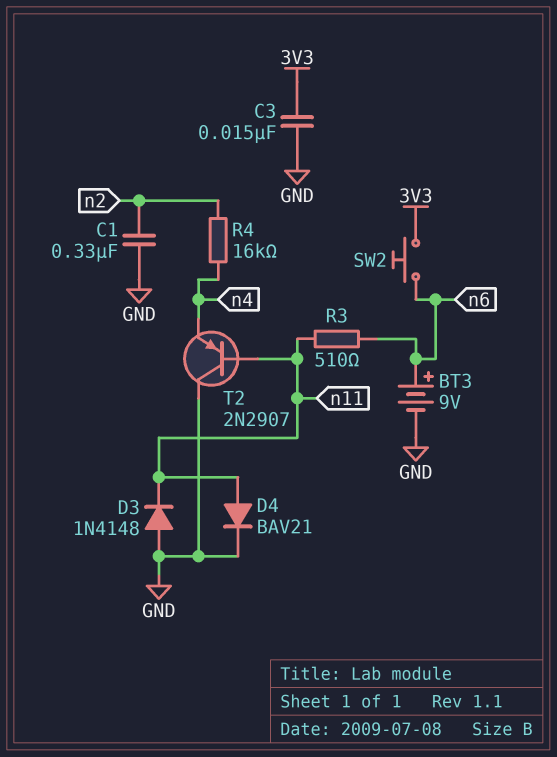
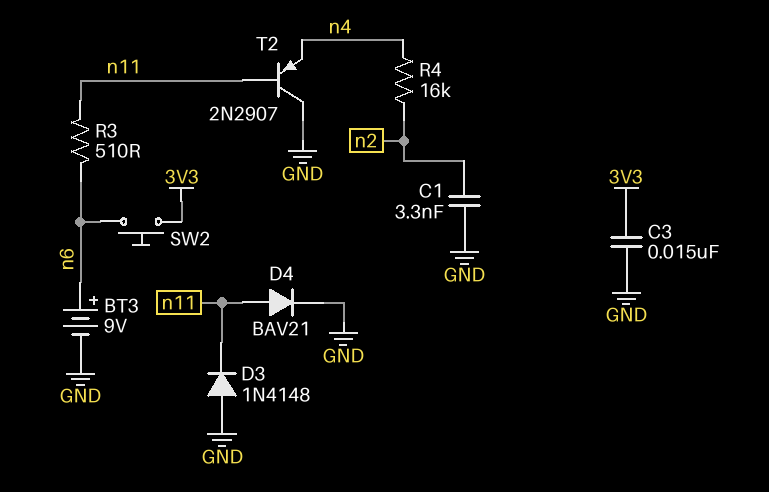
C1: 330nF (GND, n2) -> 3.3nF (GND, n2)

